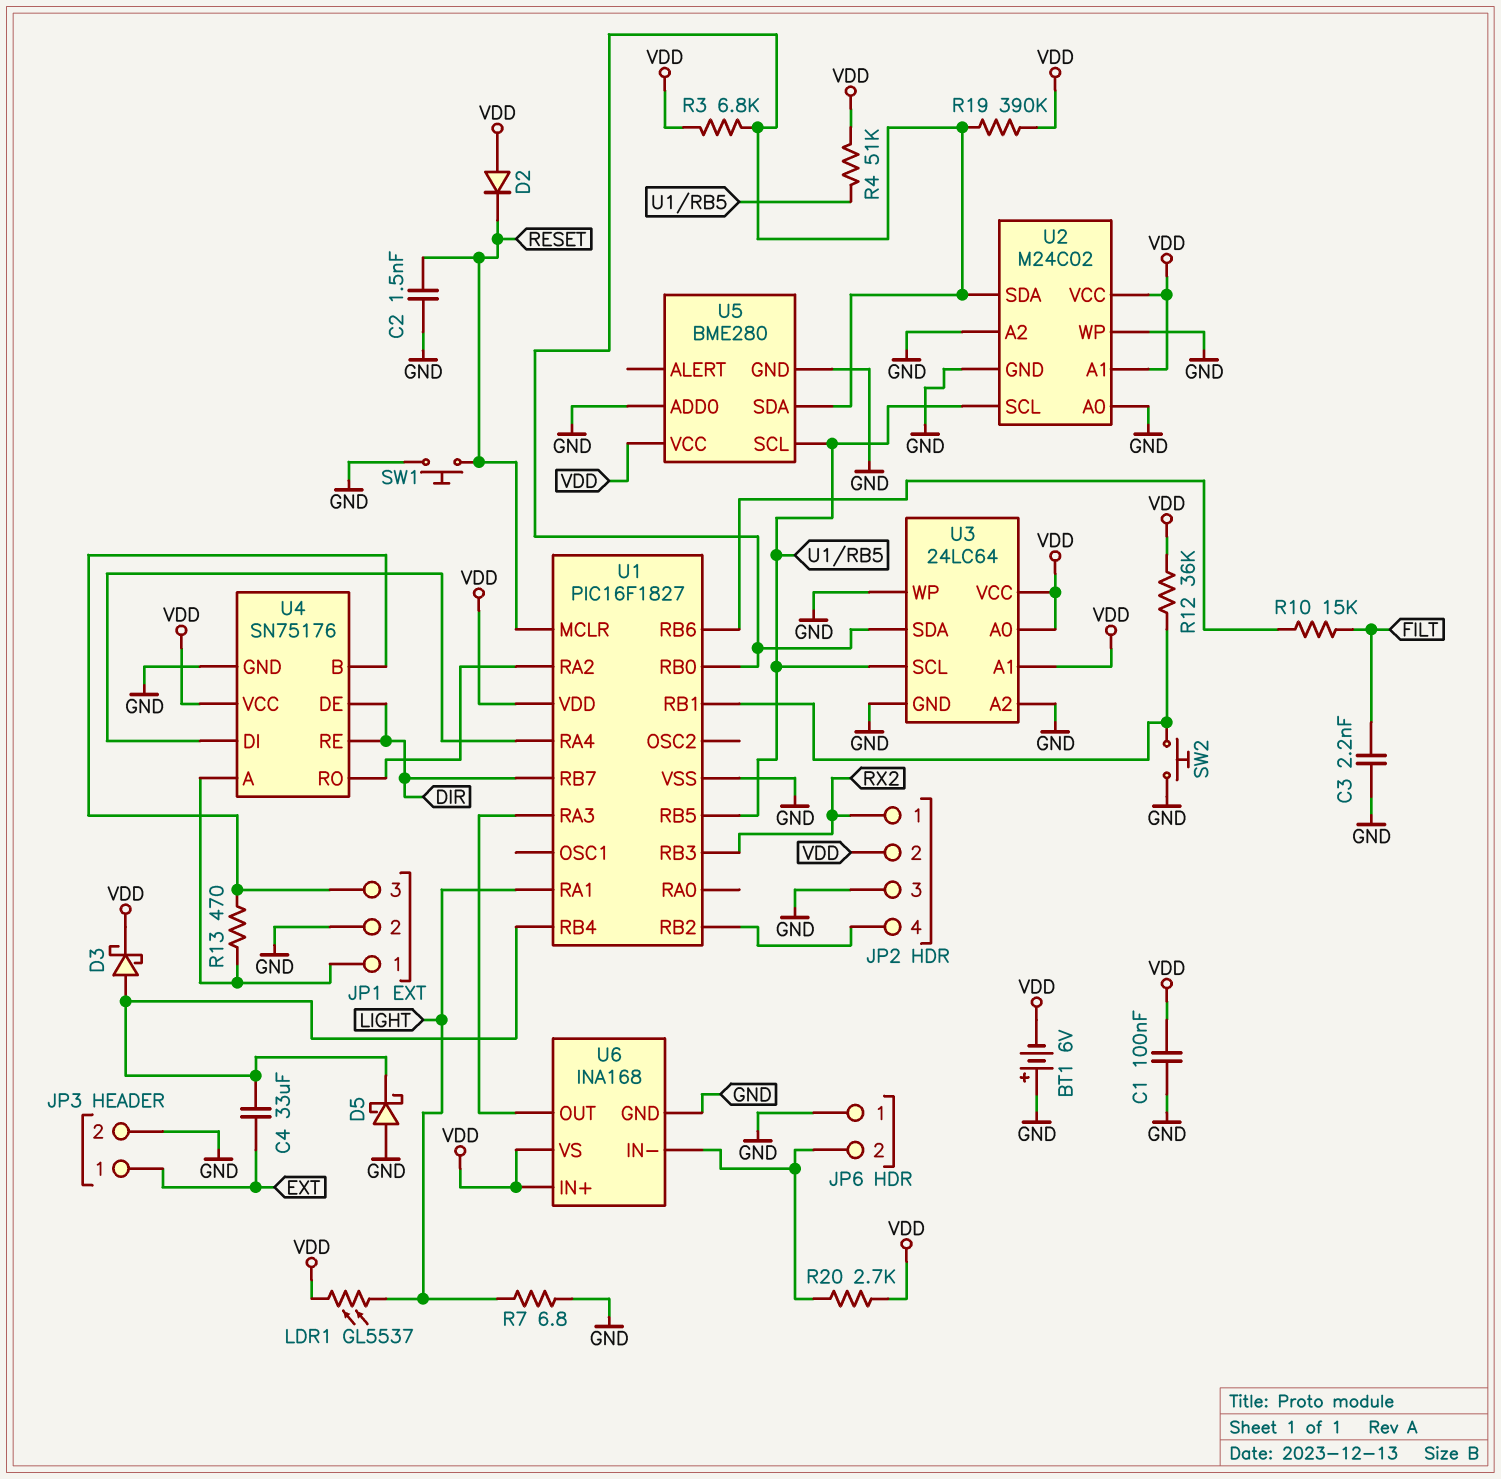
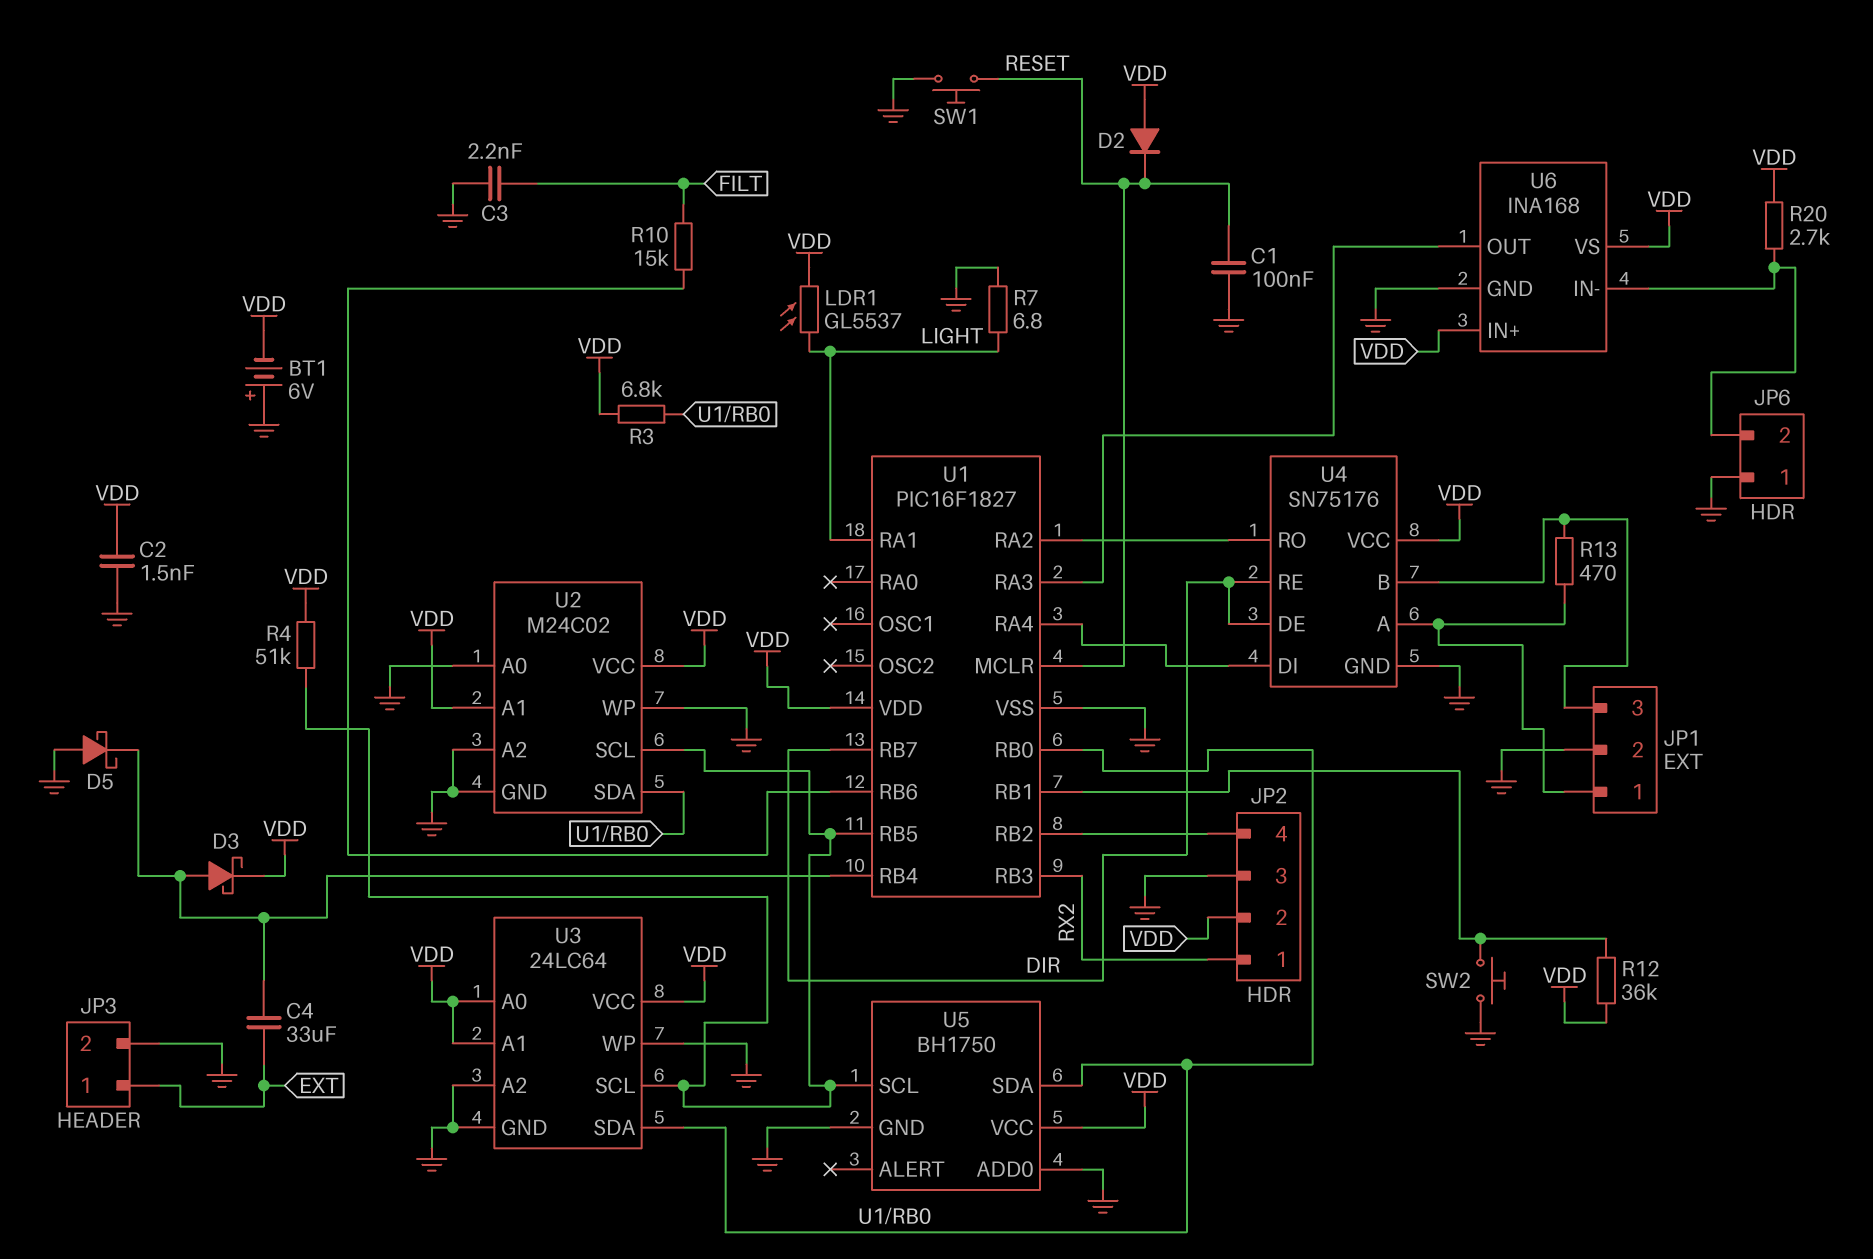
C1: 100nF (GND, VDD) -> 100nF (GND, RESET)
C2: 1.5nF (GND, RESET) -> 1.5nF (GND, VDD)
R19: 390k (U1/RB0, VDD) -> none
U5: BME280 -> BH1750

